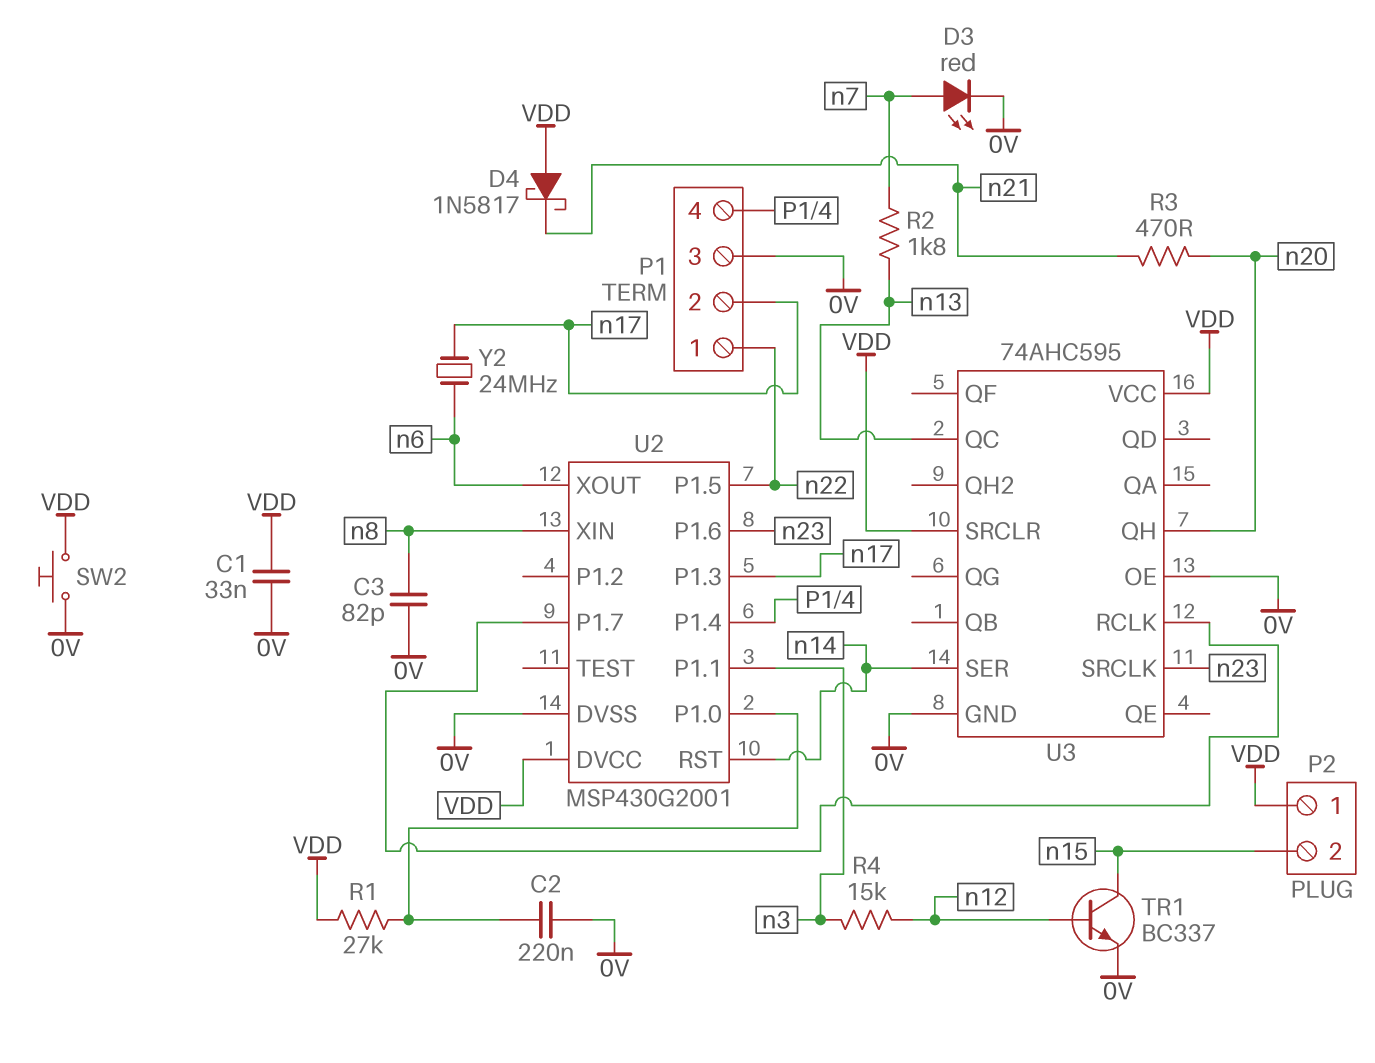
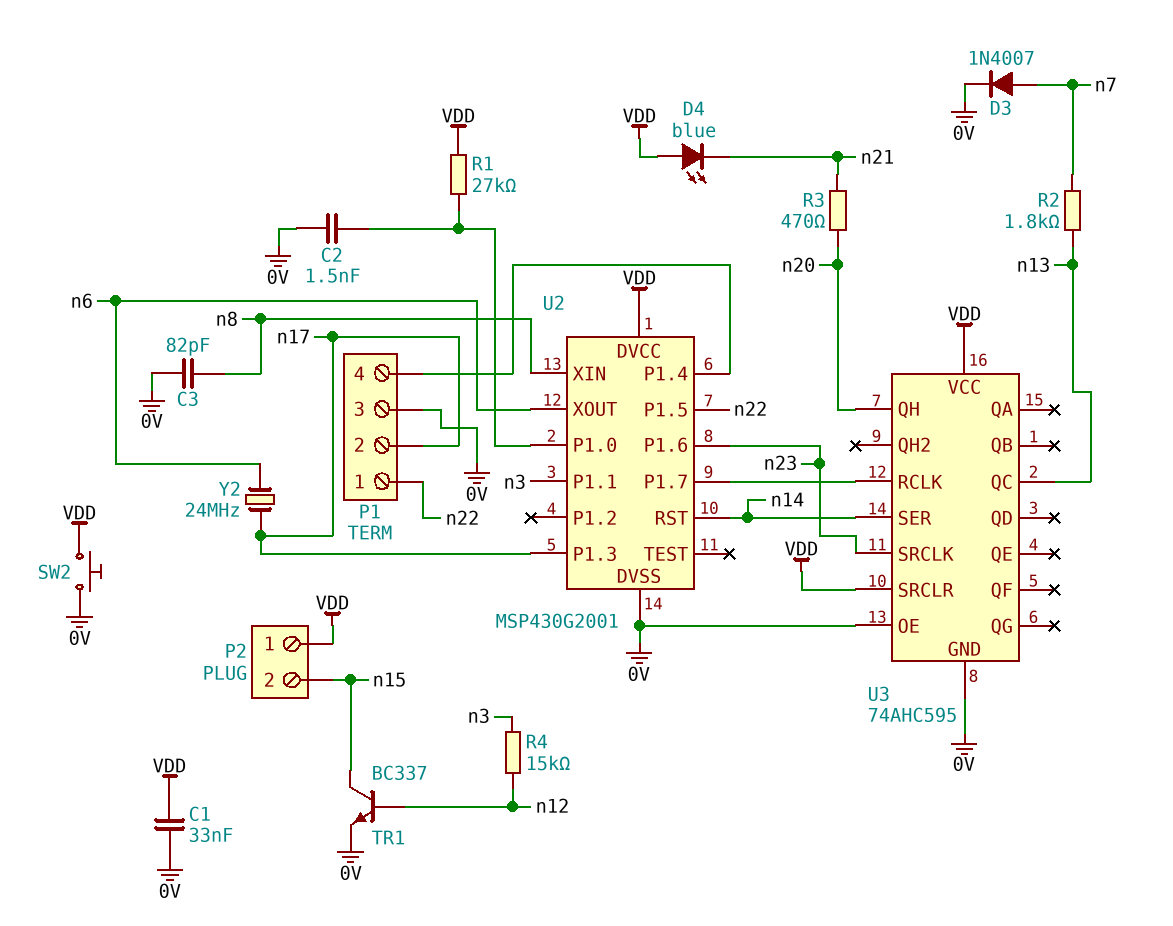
C2: 220nF (0V, U2/P1.0) -> 1.5nF (0V, U2/P1.0)
D3: LED red (A n7, K 0V) -> diode 1N4007 (A n7, K 0V)
D4: schottky 1N5817 (A VDD, K n21) -> LED blue (A VDD, K n21)

